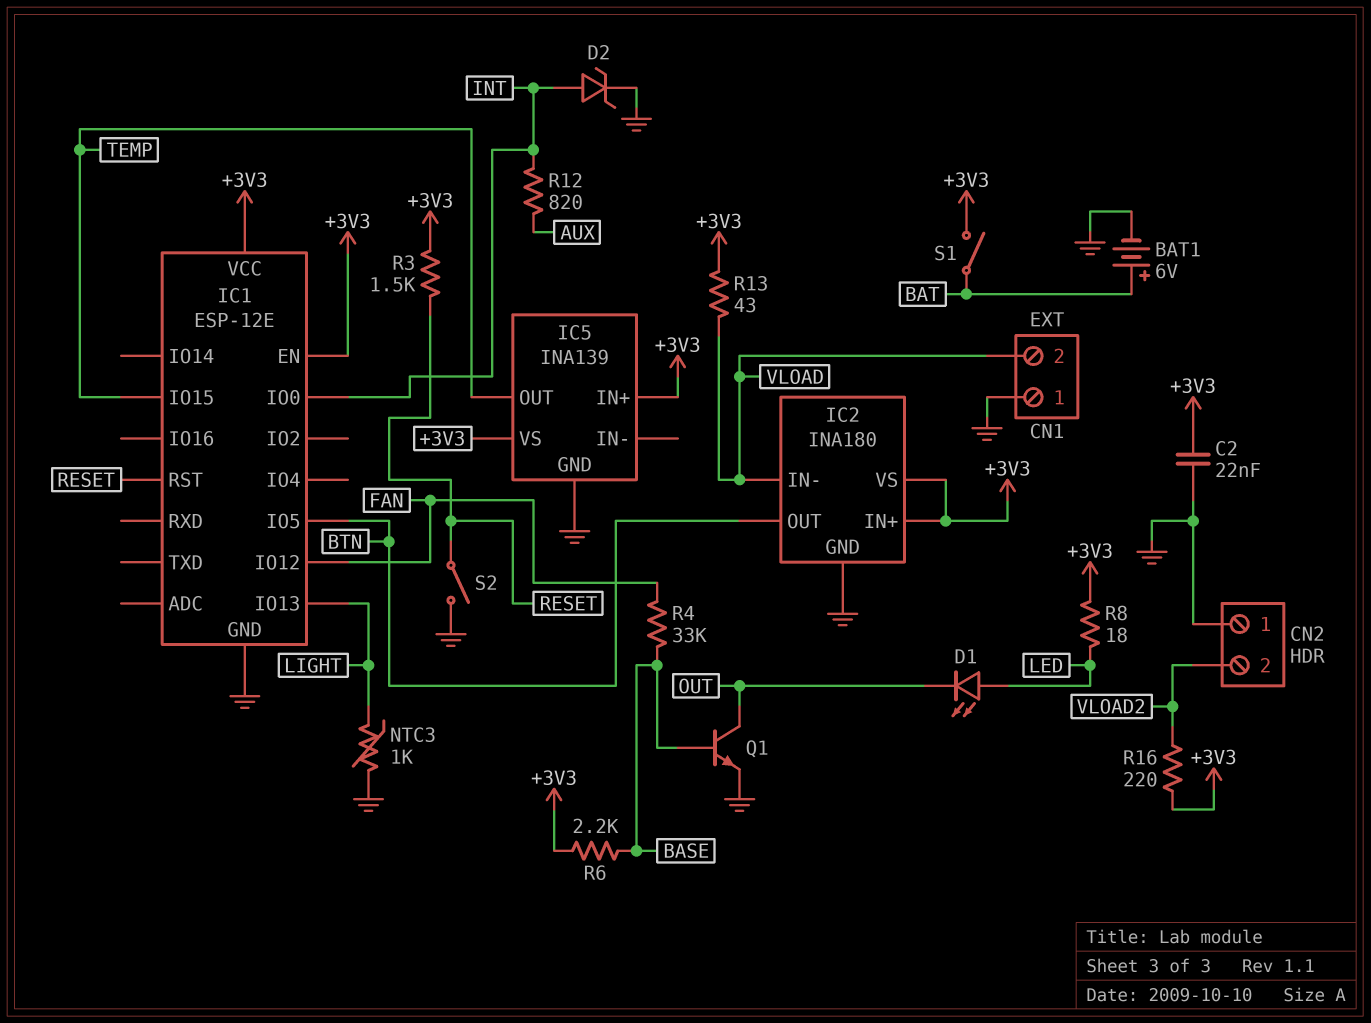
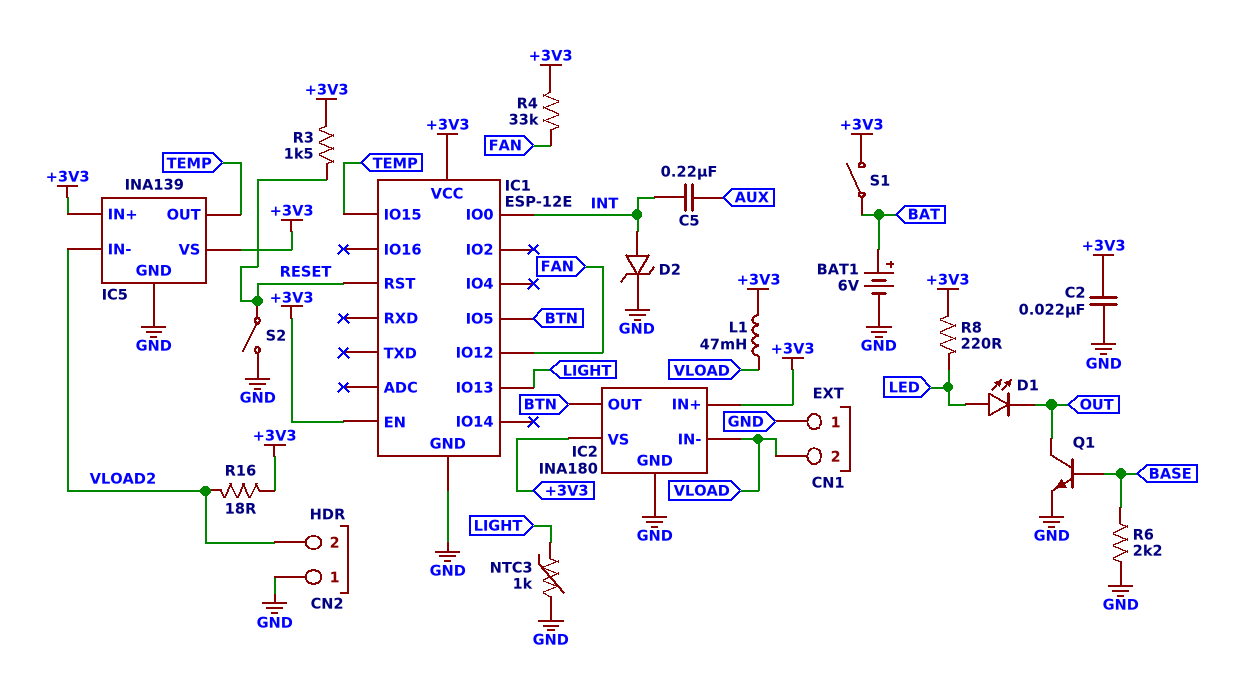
C5: none -> 220nF (AUX, INT)
IC5 pin IN-: none -> VLOAD2
L1: none -> 47mH (+3V3, VLOAD)
R4: 33k (BASE, FAN) -> 33k (+3V3, FAN)
R6: 2.2k (+3V3, BASE) -> 2.2k (BASE, GND)
R8: 18 (+3V3, LED) -> 220 (+3V3, LED)
R12: 820 (AUX, INT) -> none
R13: 43 (+3V3, VLOAD) -> none
R16: 220 (+3V3, VLOAD2) -> 18 (+3V3, VLOAD2)

